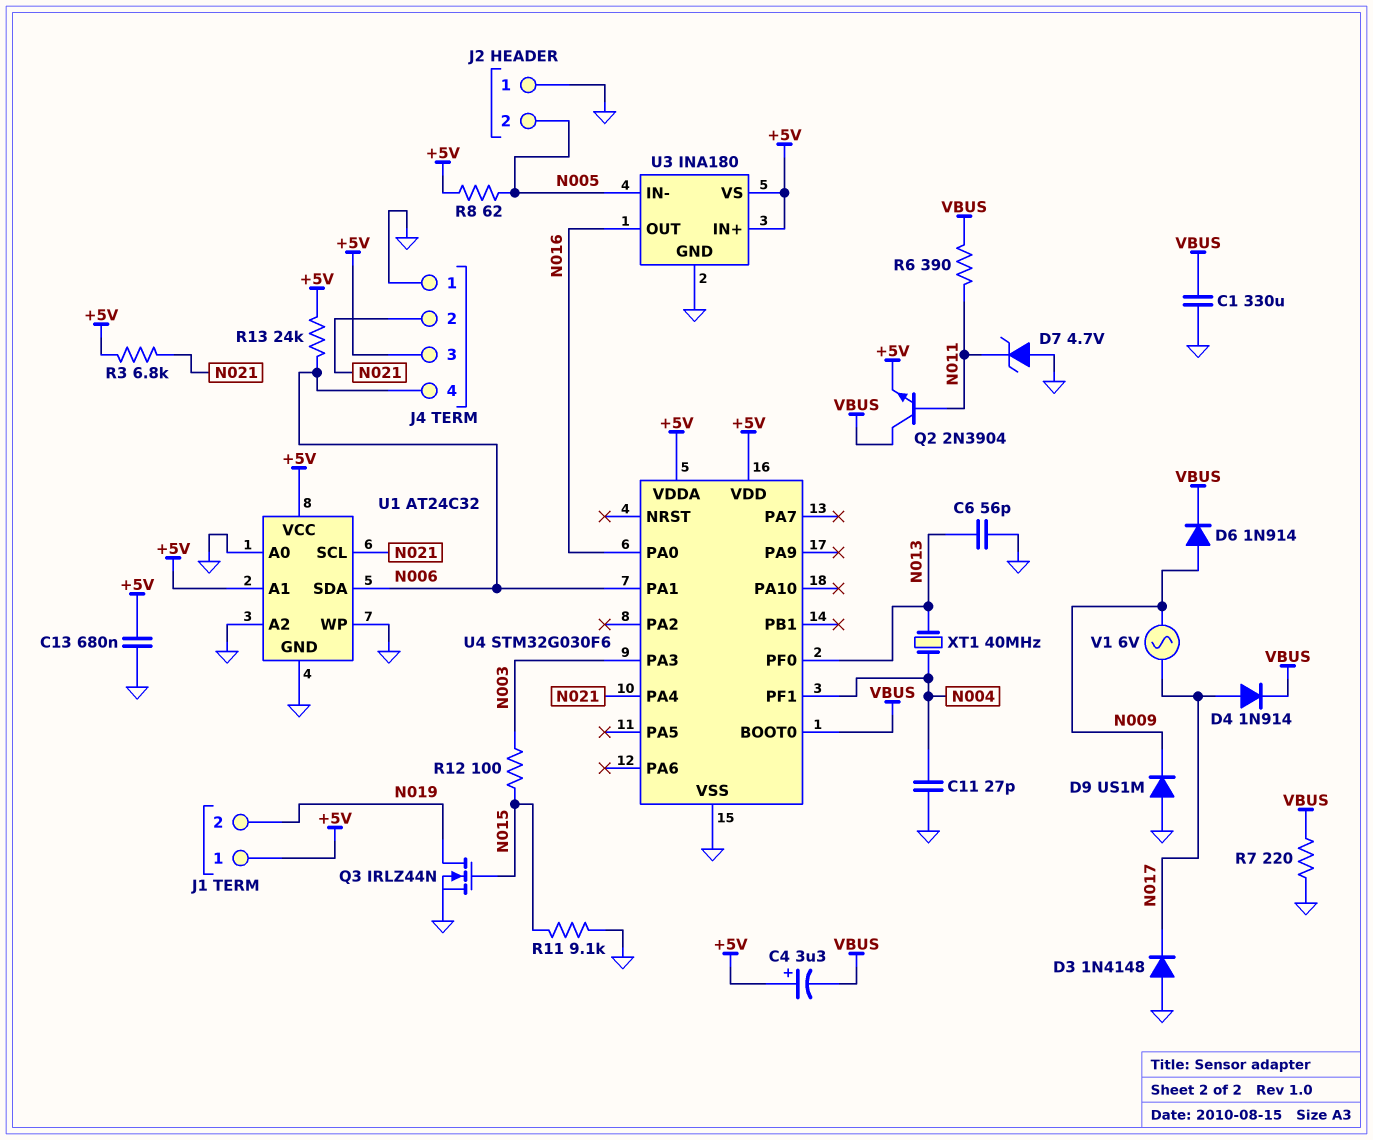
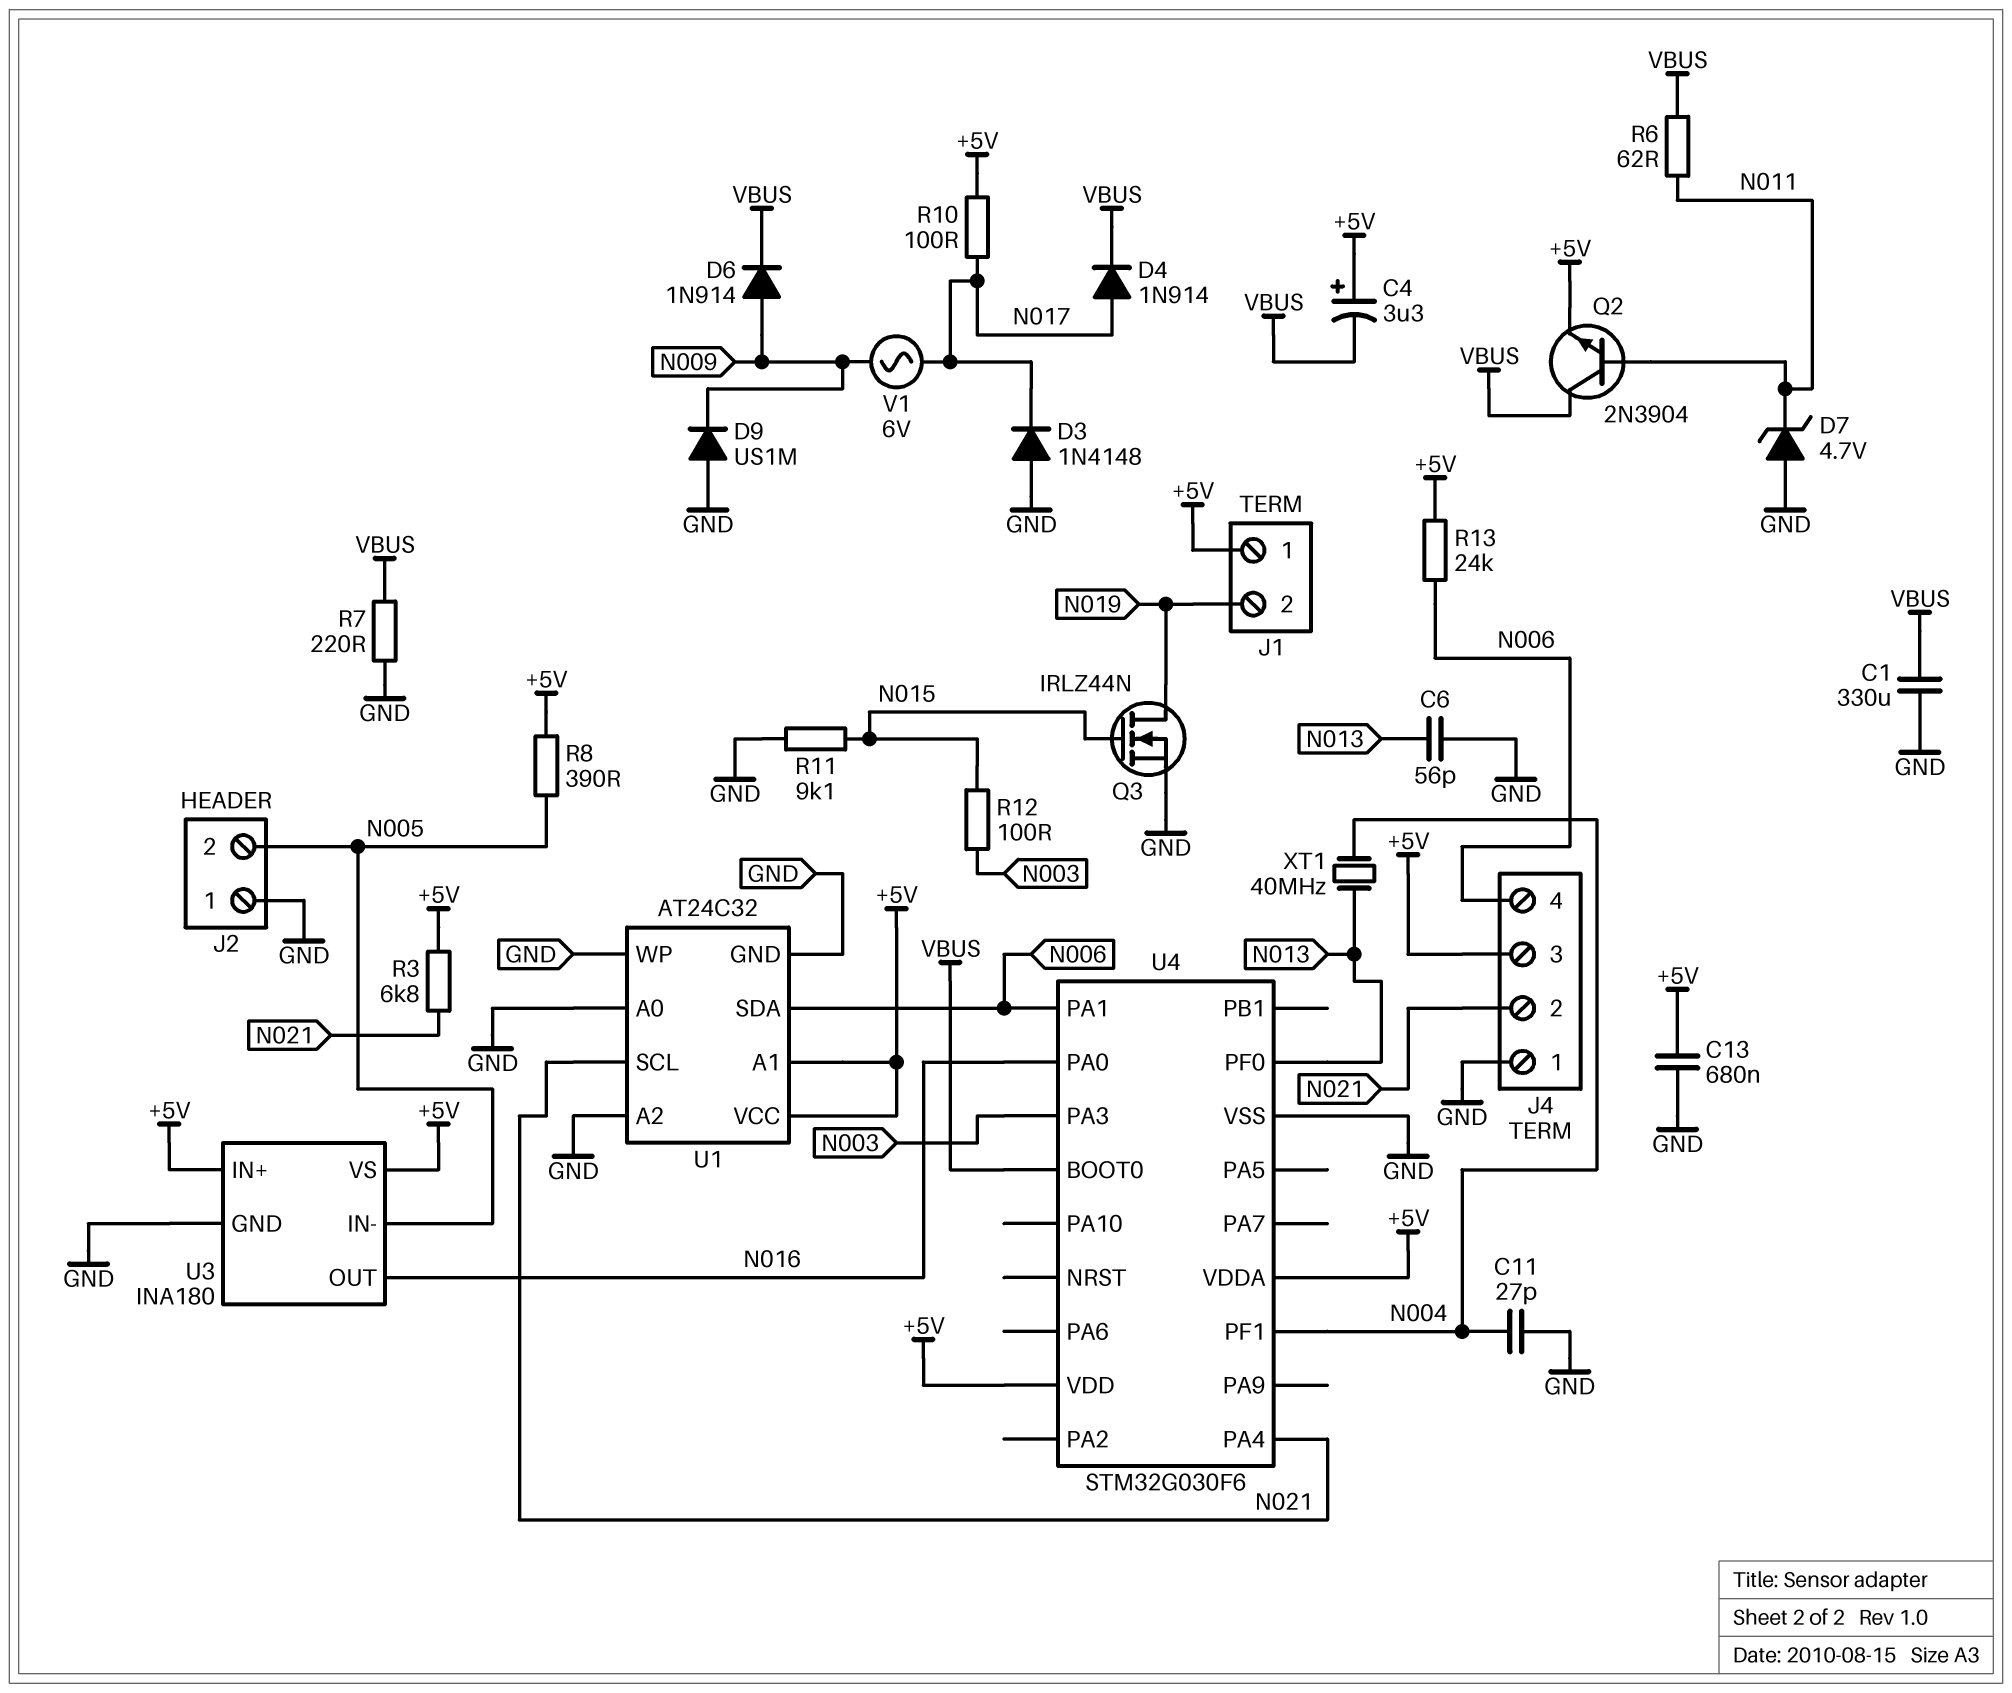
R6: 390 (N011, VBUS) -> 62 (N011, VBUS)
R8: 62 (+5V, N005) -> 390 (+5V, N005)
R10: none -> 100 (+5V, N017)

